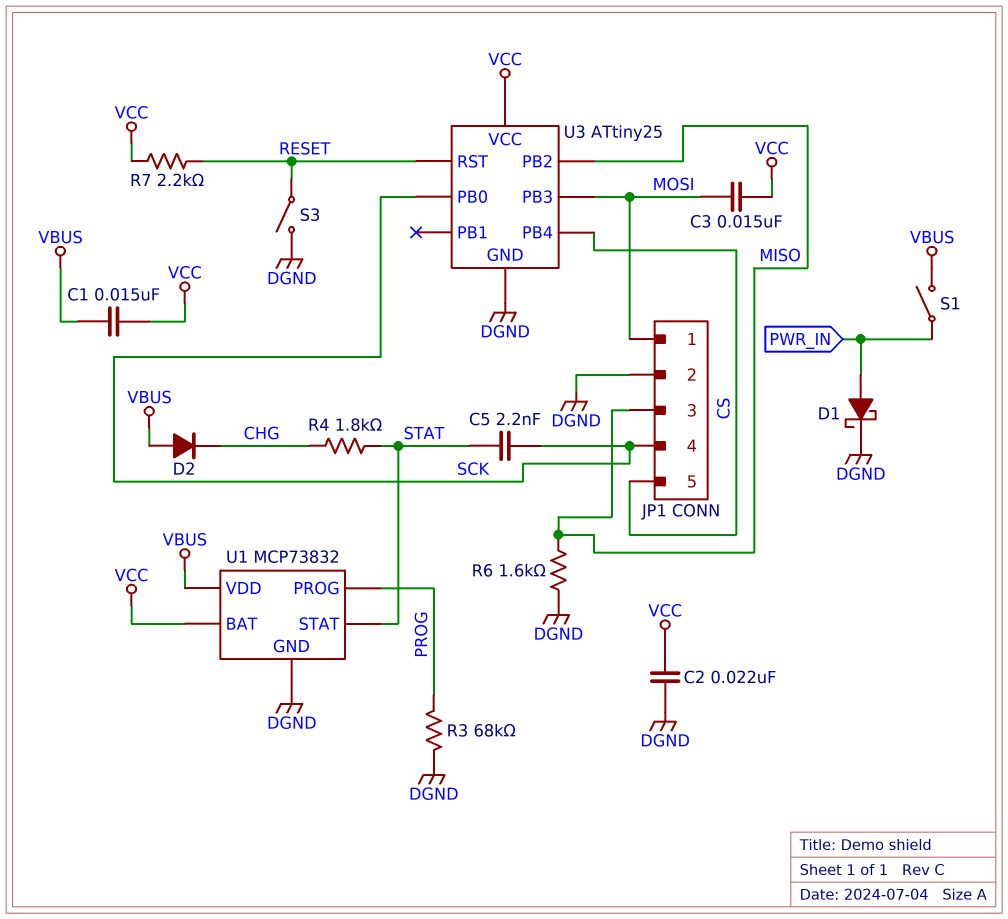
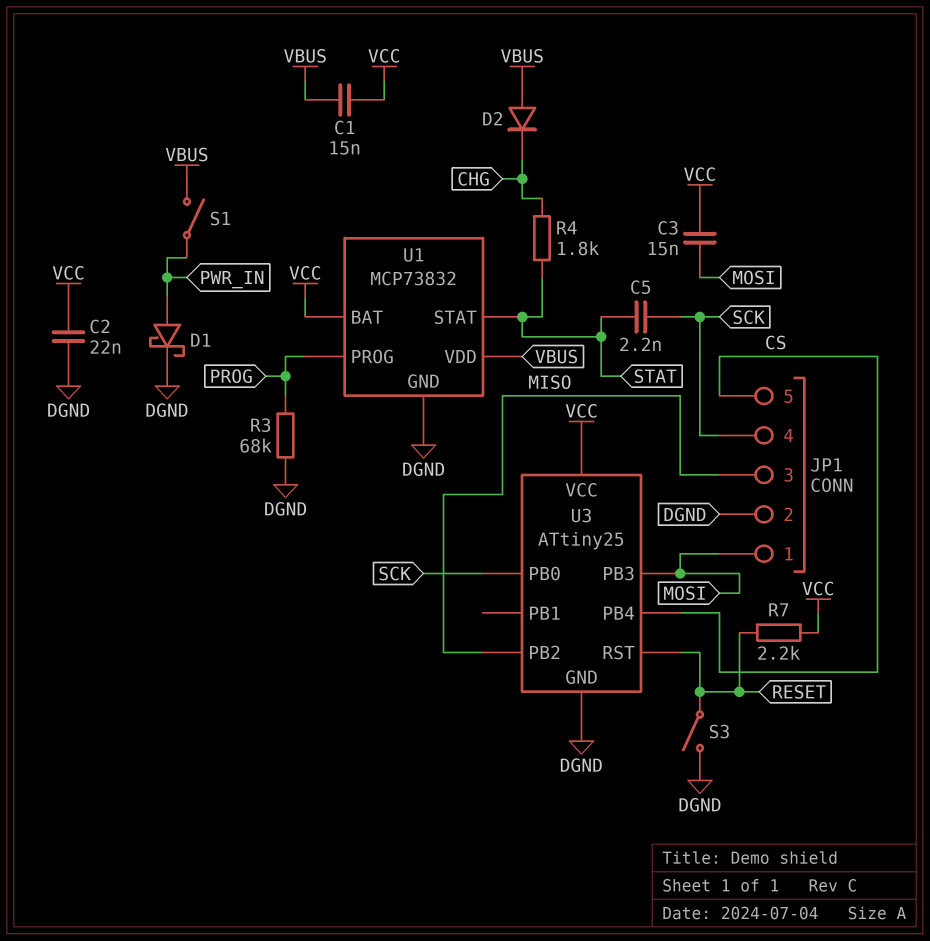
R6: 1.6k (DGND, MISO) -> none

